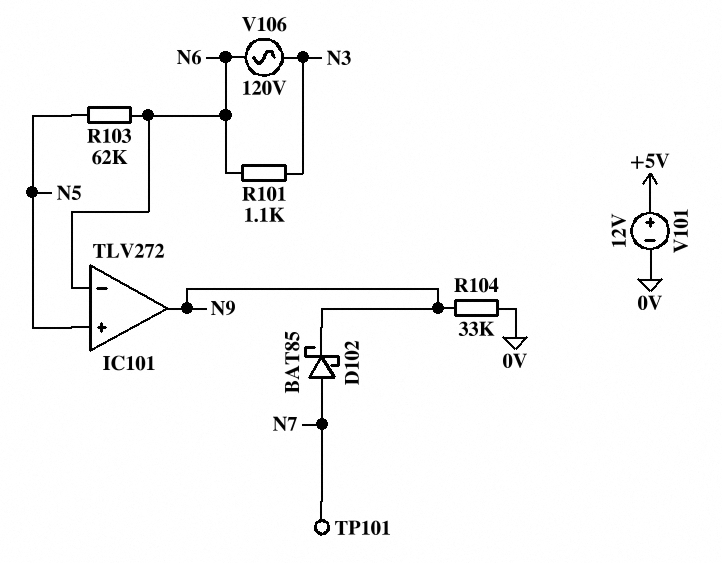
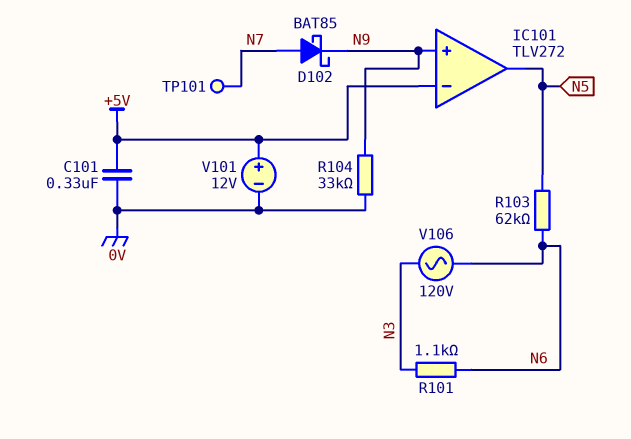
C101: none -> 330nF (+5V, 0V)
IC101 pin in+: N5 -> N9
IC101 pin in-: N6 -> +5V
IC101 pin out: N9 -> N5

